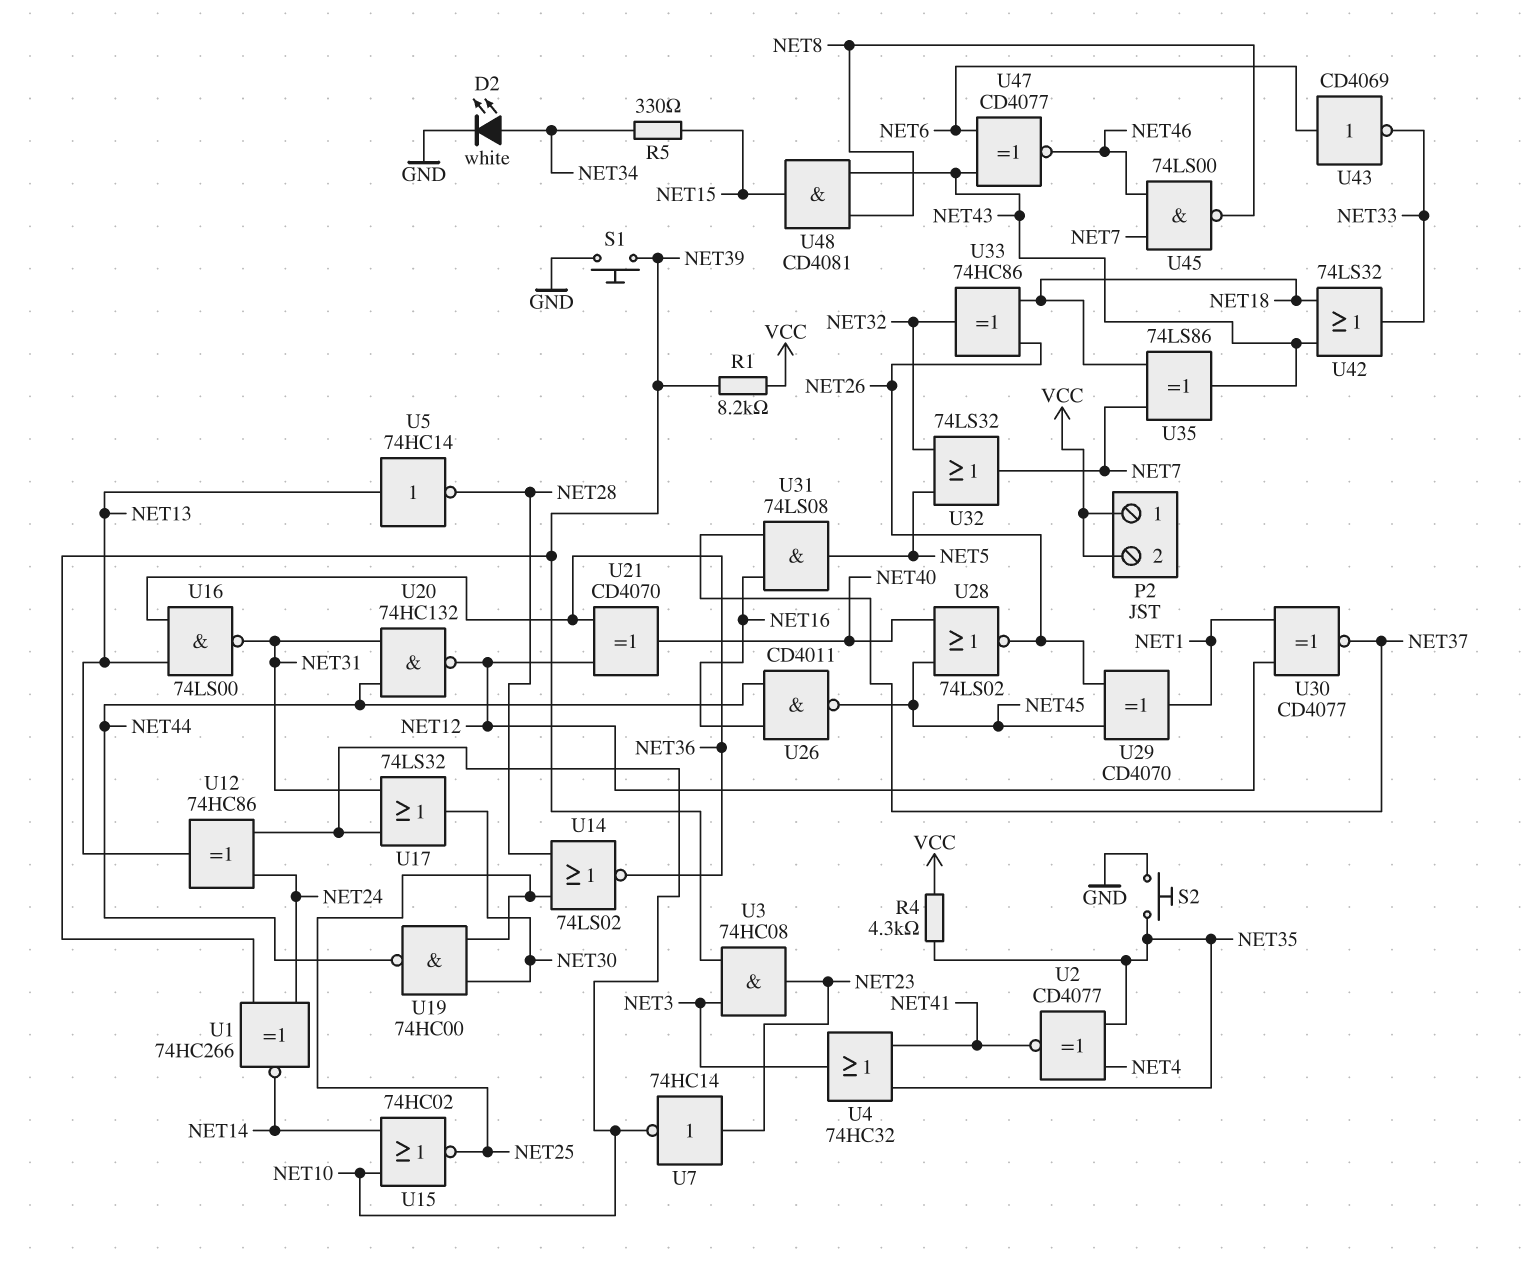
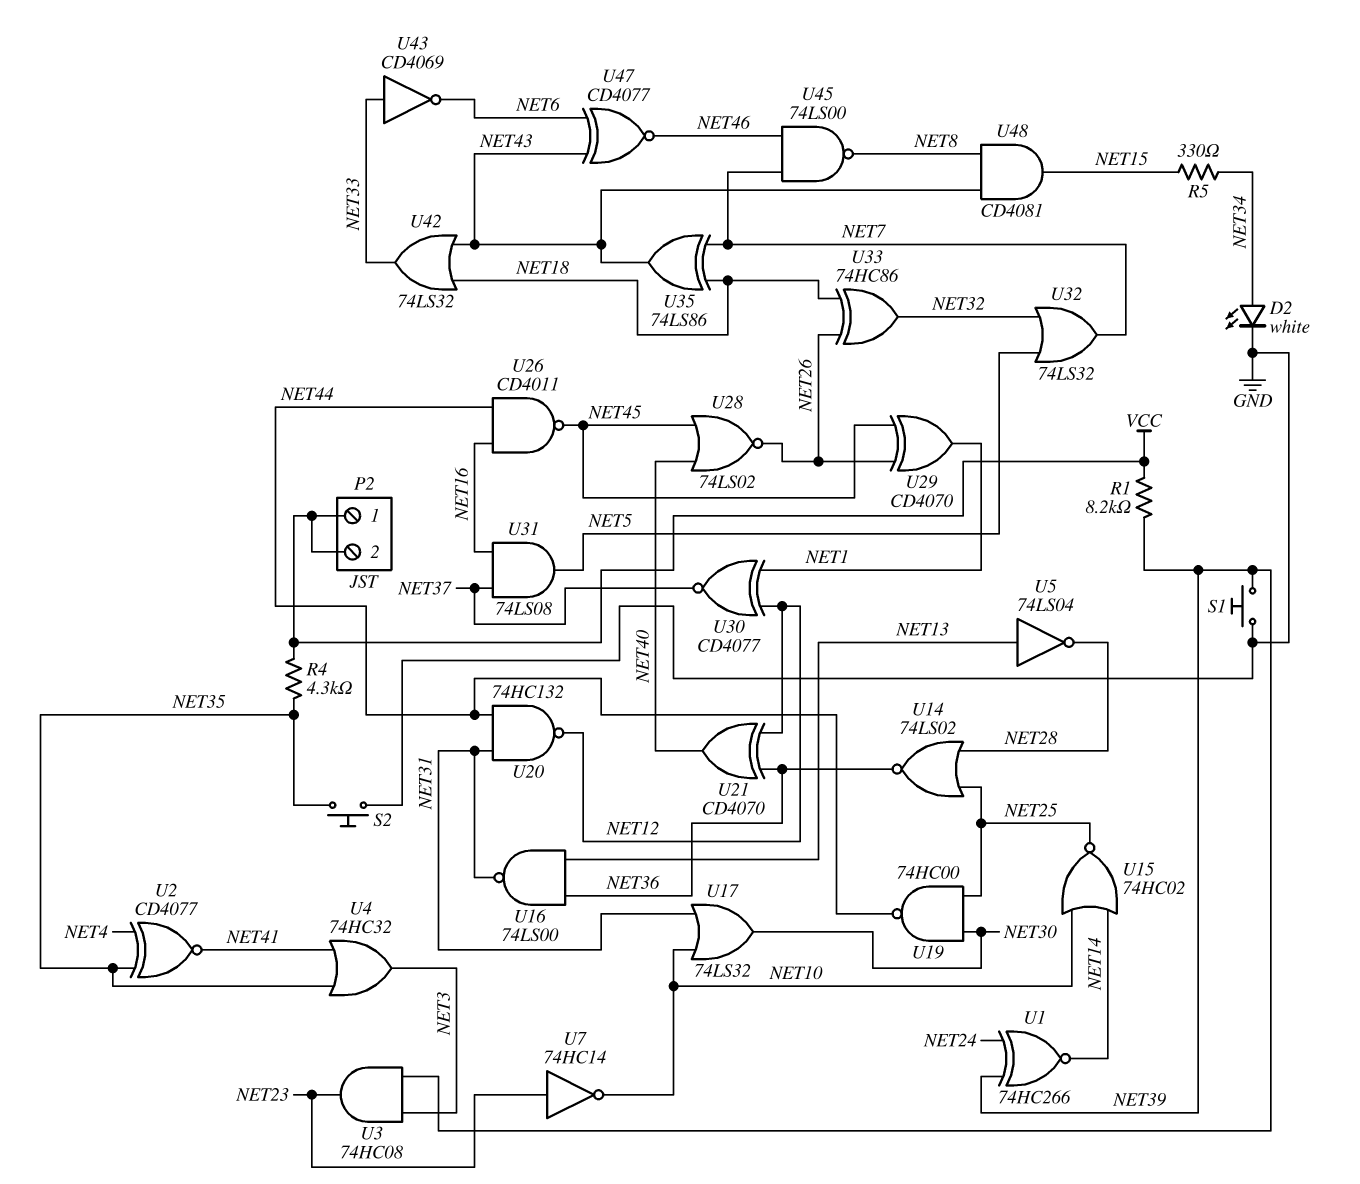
U5: NOT 74HC14 (in NET13, out NET28) -> NOT 74LS04 (in NET13, out NET28)
U12: XOR 74HC86 (in NET10, in NET24, out NET13) -> none
U43: NOT CD4069 (in NET6, out NET33) -> NOT CD4069 (in NET33, out NET6)

